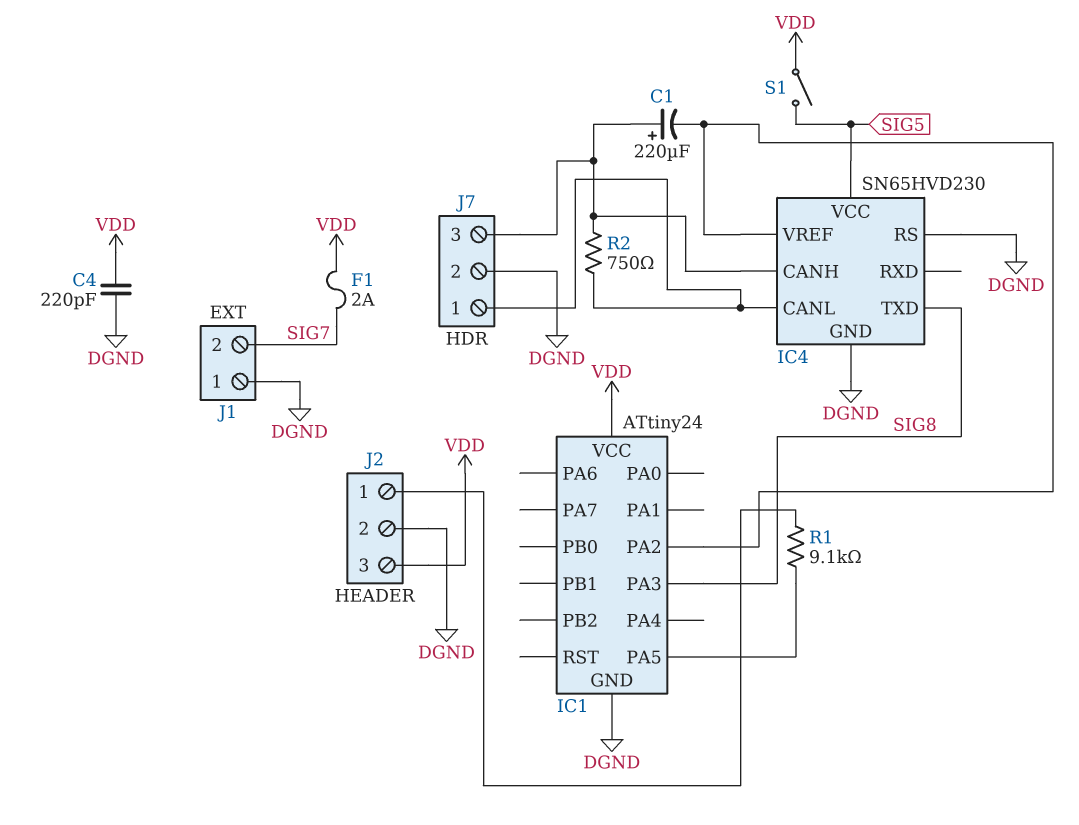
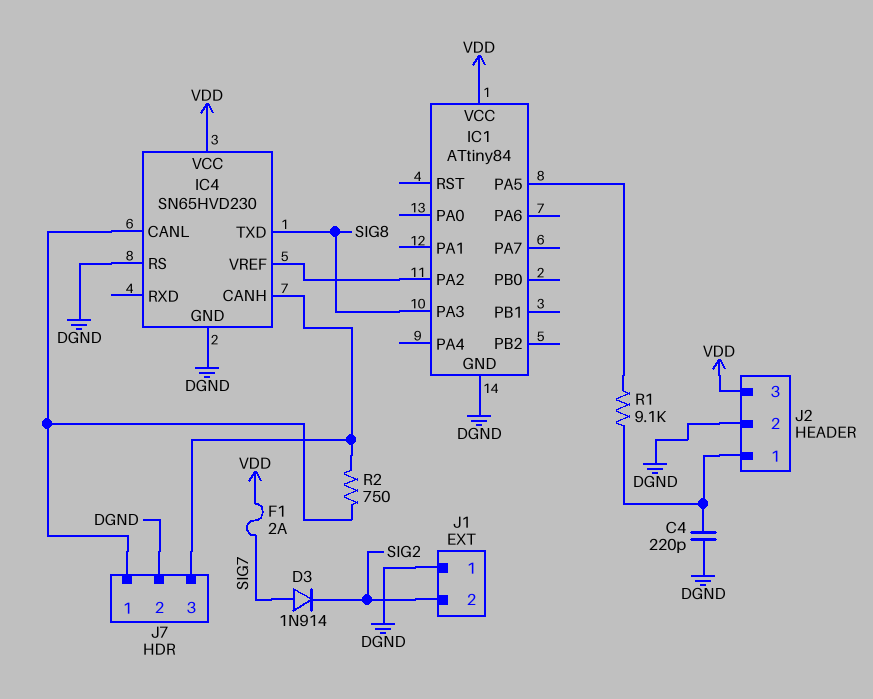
C1: 220uF (plus IC4/CANH, minus IC1/PA2) -> none
C4: 220pF (DGND, VDD) -> 220pF (DGND, J2/1)
D3: none -> diode 1N914 (A SIG7, K SIG2)
IC1: ATtiny24 -> ATtiny84
IC4 pin VCC: SIG5 -> VDD
J1 pin 2: SIG7 -> SIG2
S1: switch (SIG5, VDD) -> none

